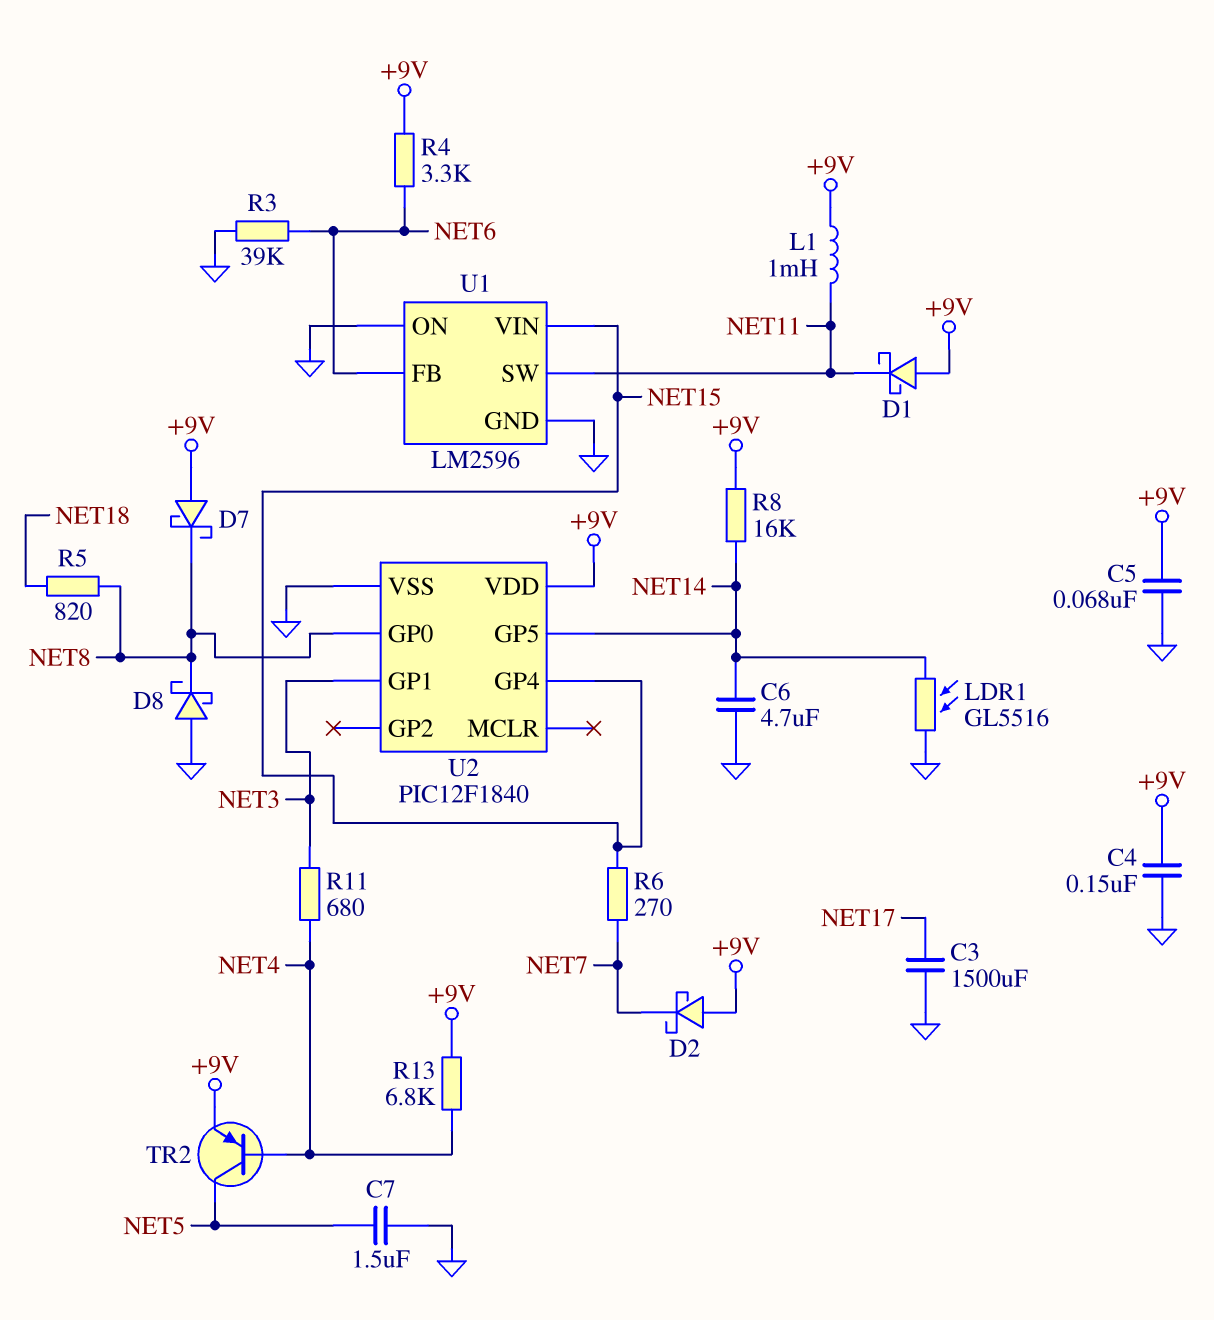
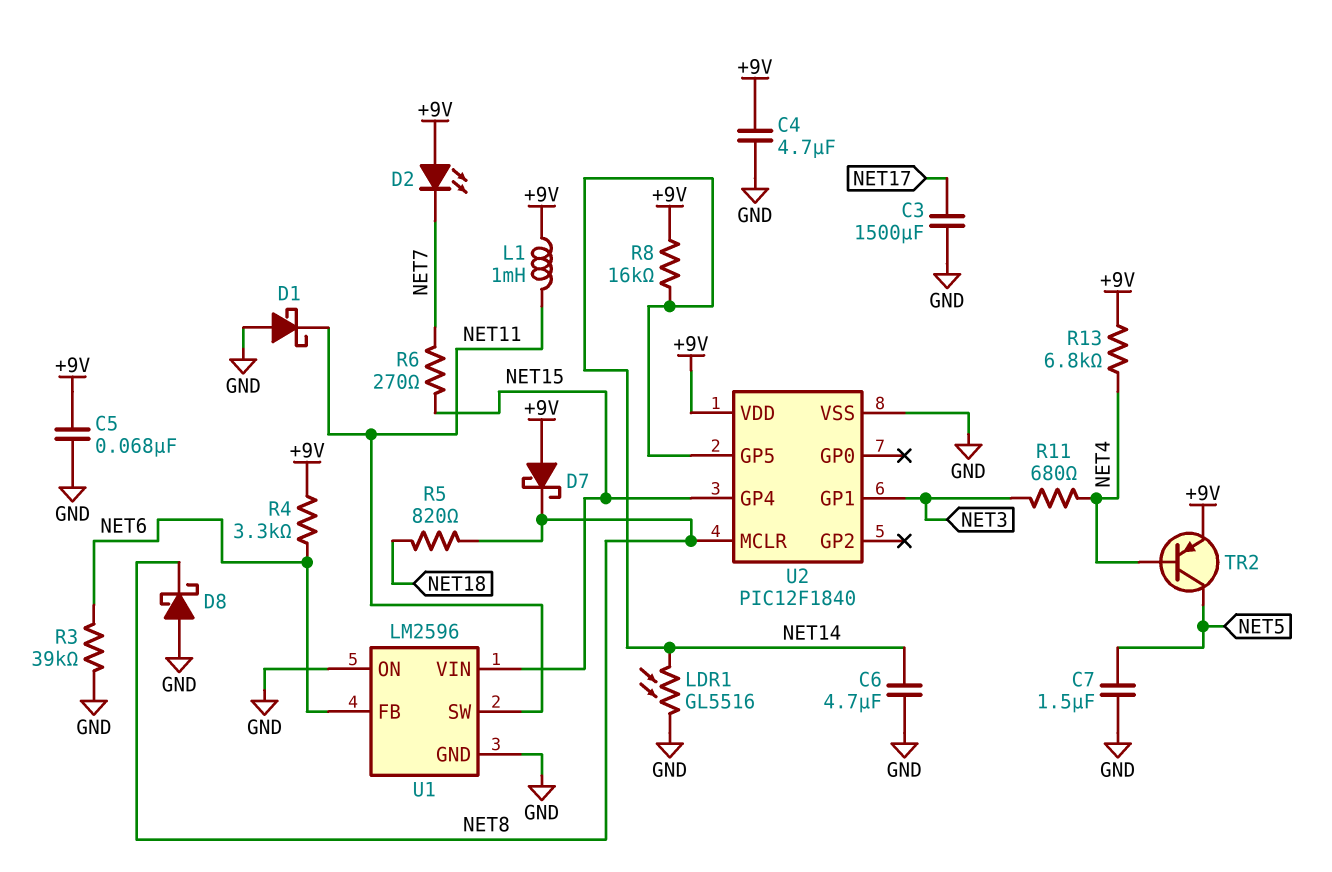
C4: 150nF (+9V, GND) -> 4.7uF (+9V, GND)
D1: schottky (A +9V, K NET11) -> schottky (A GND, K NET11)
D2: schottky (A +9V, K NET7) -> LED (A +9V, K NET7)
U2 pin GP0: NET8 -> none
U2 pin MCLR: none -> NET8

